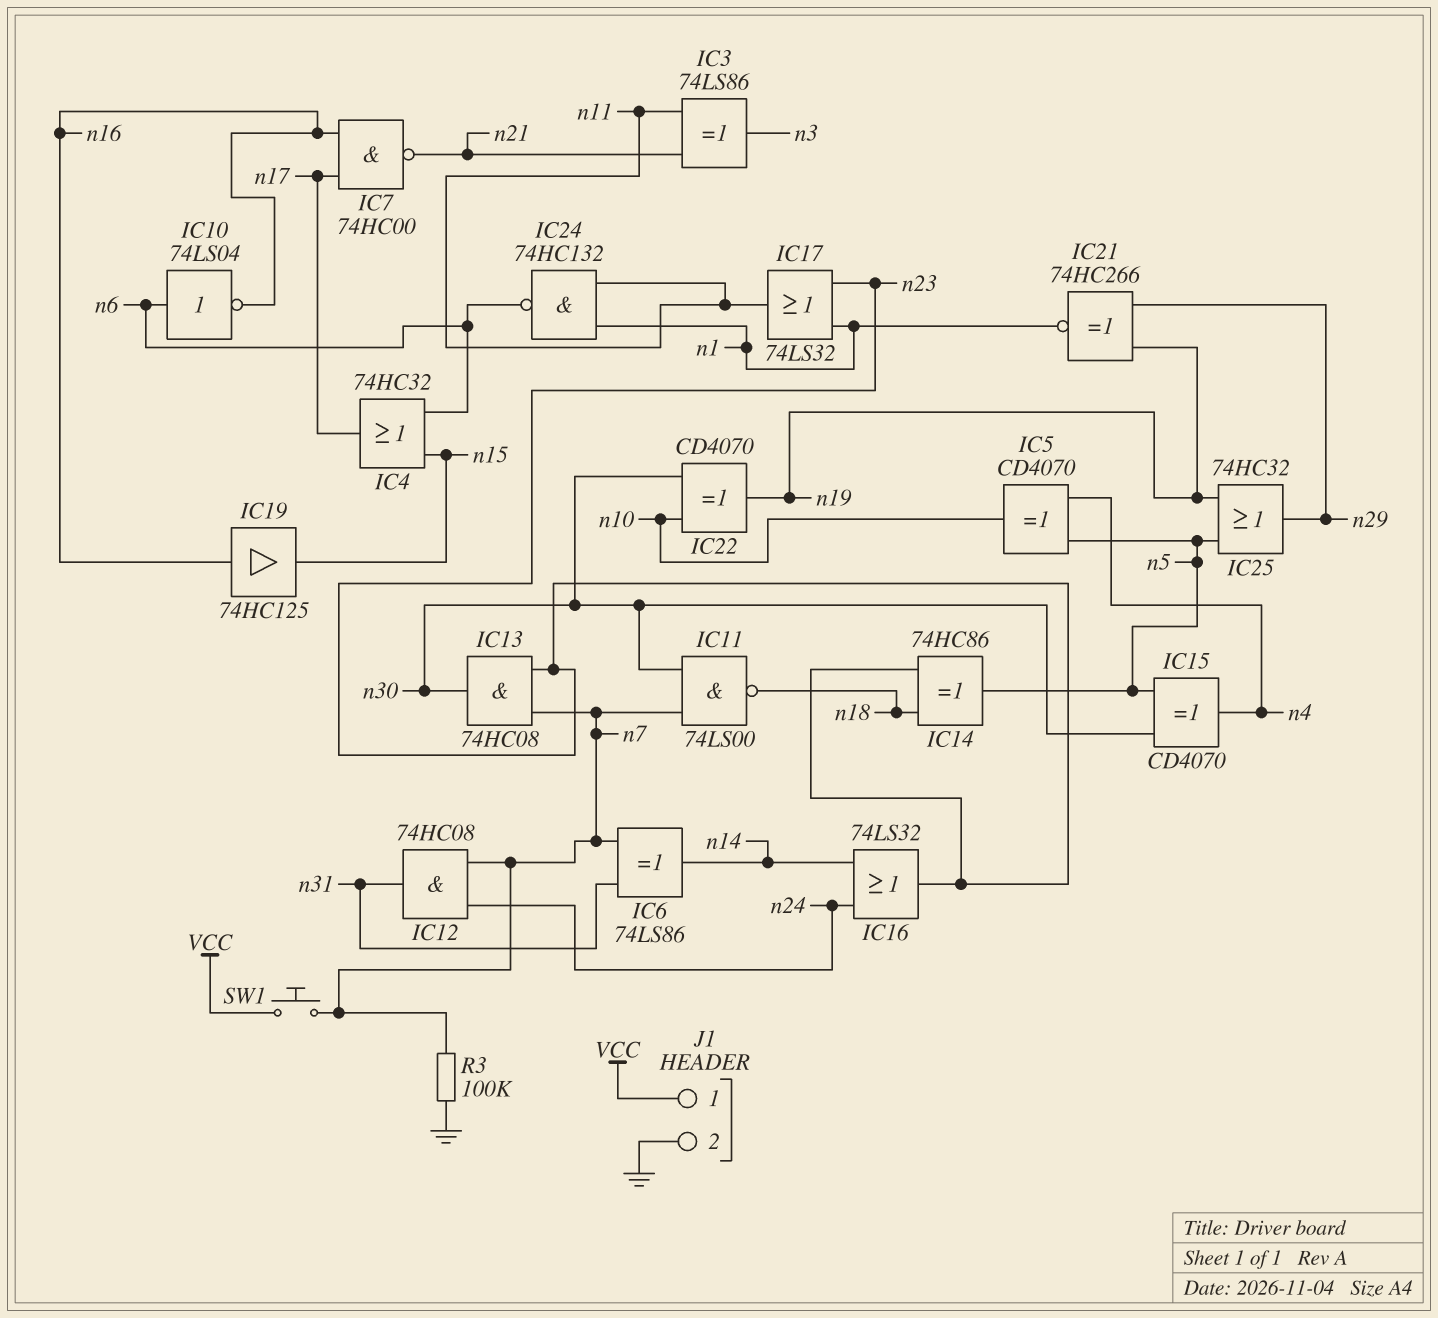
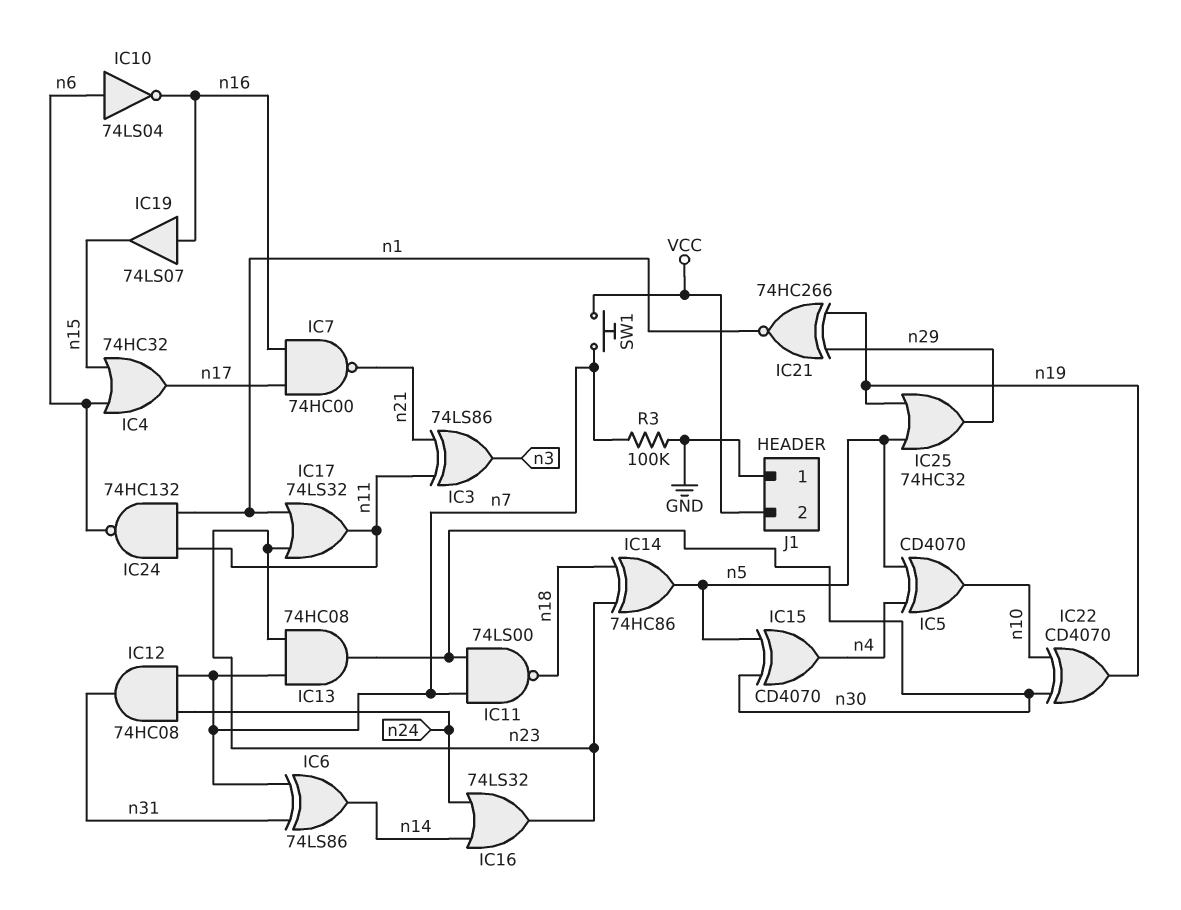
IC19: buffer 74HC125 (in n16, out n15) -> buffer 74LS07 (in n16, out n15)
J1 pin 1: VCC -> GND
J1 pin 2: GND -> VCC

